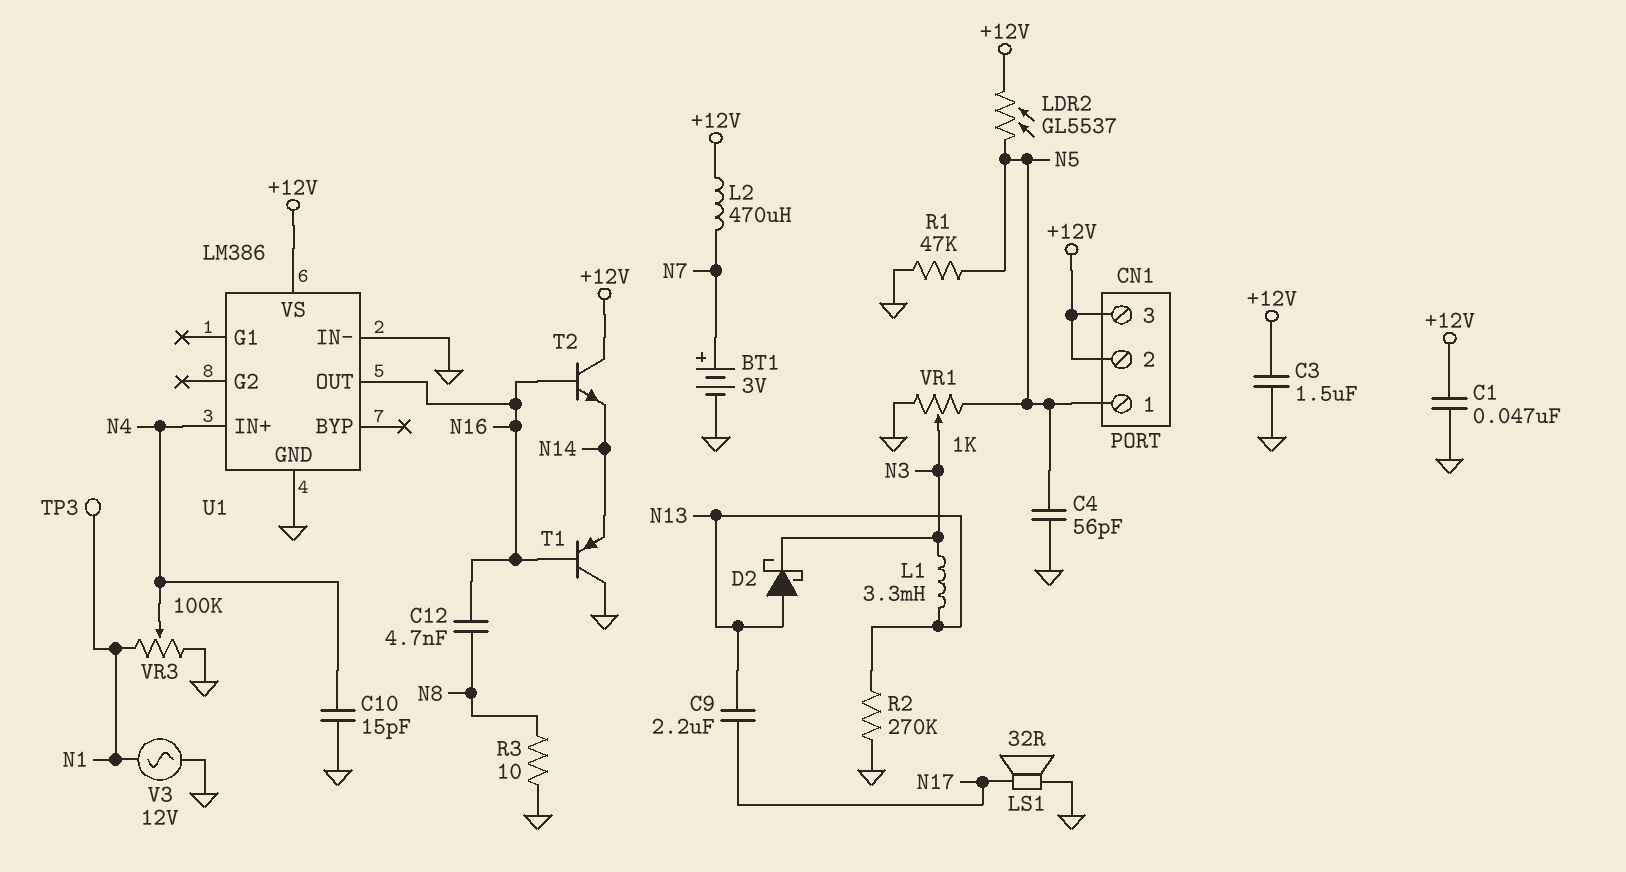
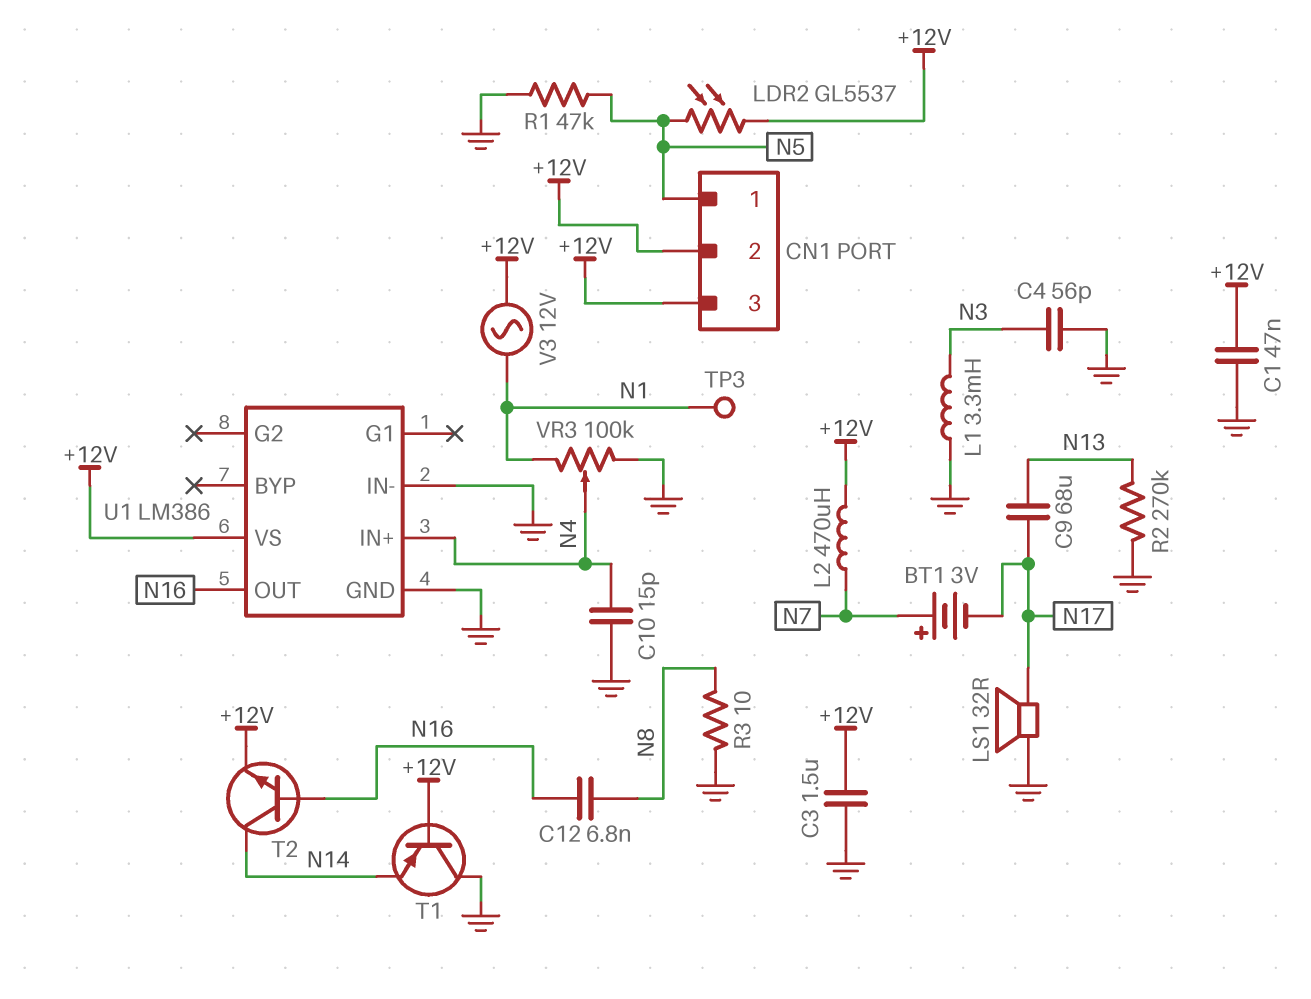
BT1: 3V (plus N7, minus GND) -> 3V (plus N7, minus N17)
C4: 56pF (GND, N5) -> 56pF (GND, N3)
C9: 2.2uF (N13, N17) -> 68uF (N13, N17)
C12: 4.7nF (N8, N16) -> 6.8nF (N8, N16)
D2: schottky (A N13, K N3) -> none
L1: 3.3mH (N3, N13) -> 3.3mH (GND, N3)
T1: PNP (B N16, C GND, E N14) -> PNP (B +12V, C GND, E N14)
T2: NPN (B N16, C +12V, E N14) -> NPN (B N16, C N14, E +12V)
V3: AC 12V (GND, N1) -> AC 12V (+12V, N1)
VR1: 1k (GND, N5, wiper N3) -> none

